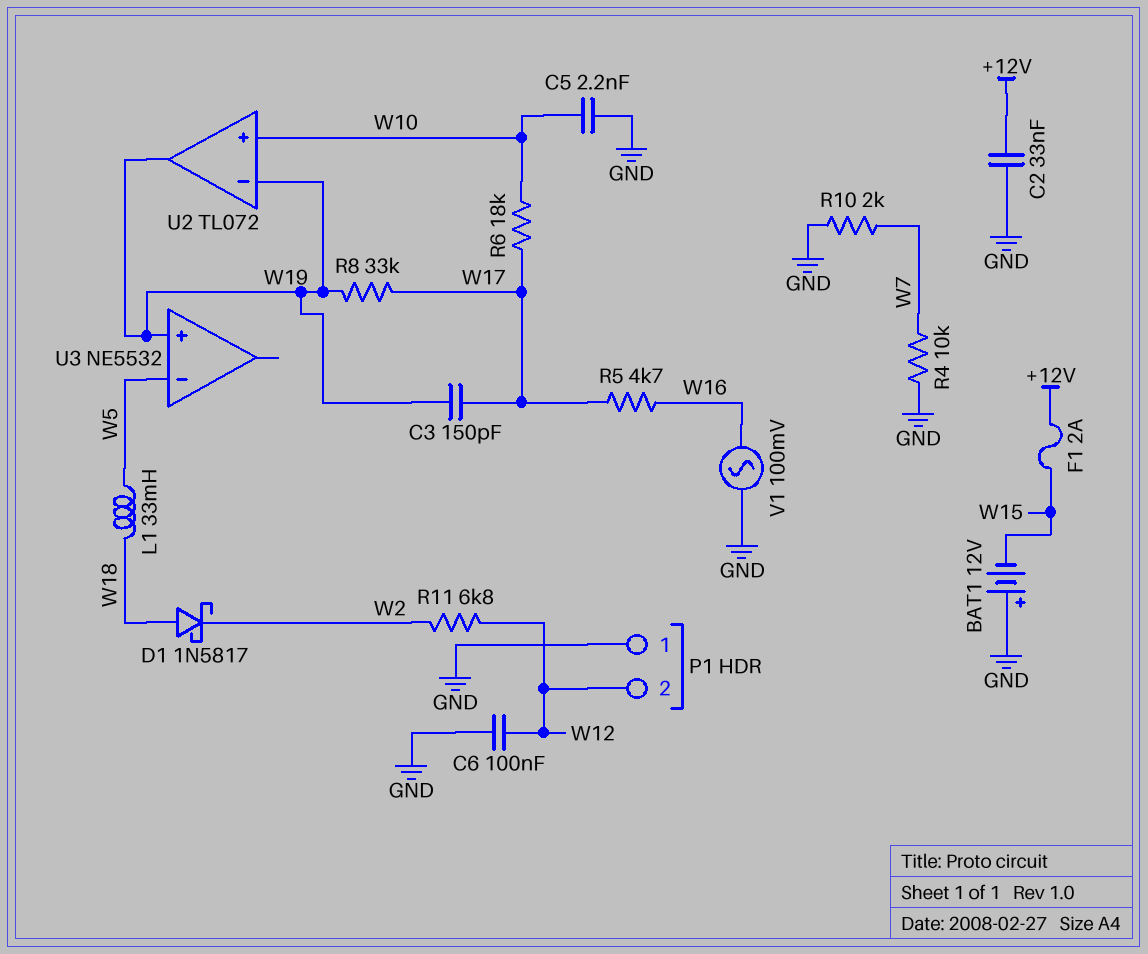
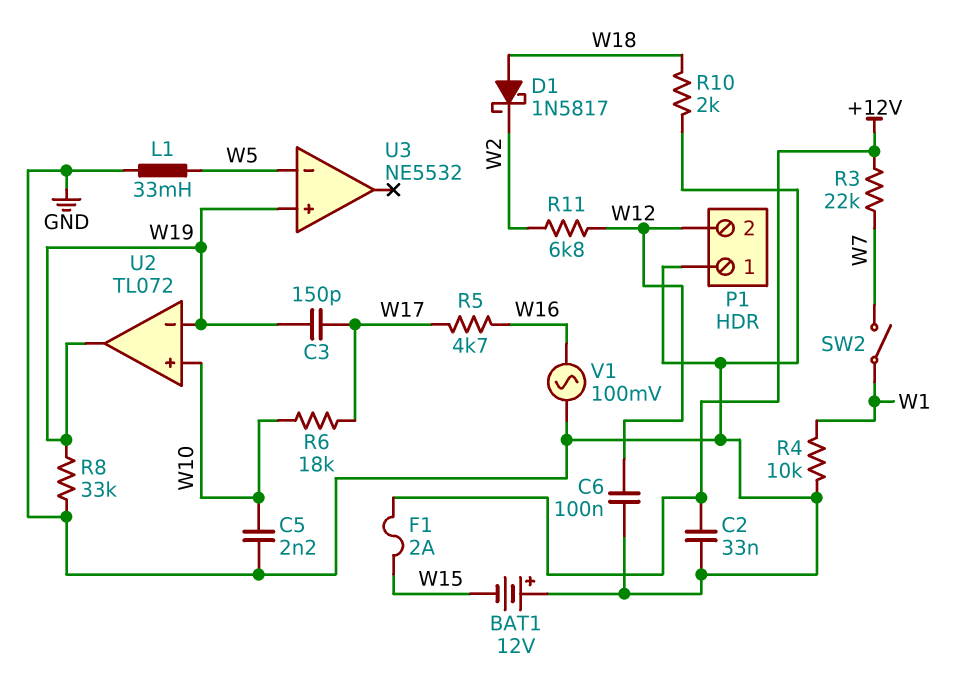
L1: 33mH (W5, W18) -> 33mH (GND, W5)
R3: none -> 22k (+12V, W7)
R4: 10k (GND, W7) -> 10k (GND, W1)
R8: 33k (W17, W19) -> 33k (GND, W19)
R10: 2k (GND, W7) -> 2k (GND, W18)
SW2: none -> switch (W1, W7)

